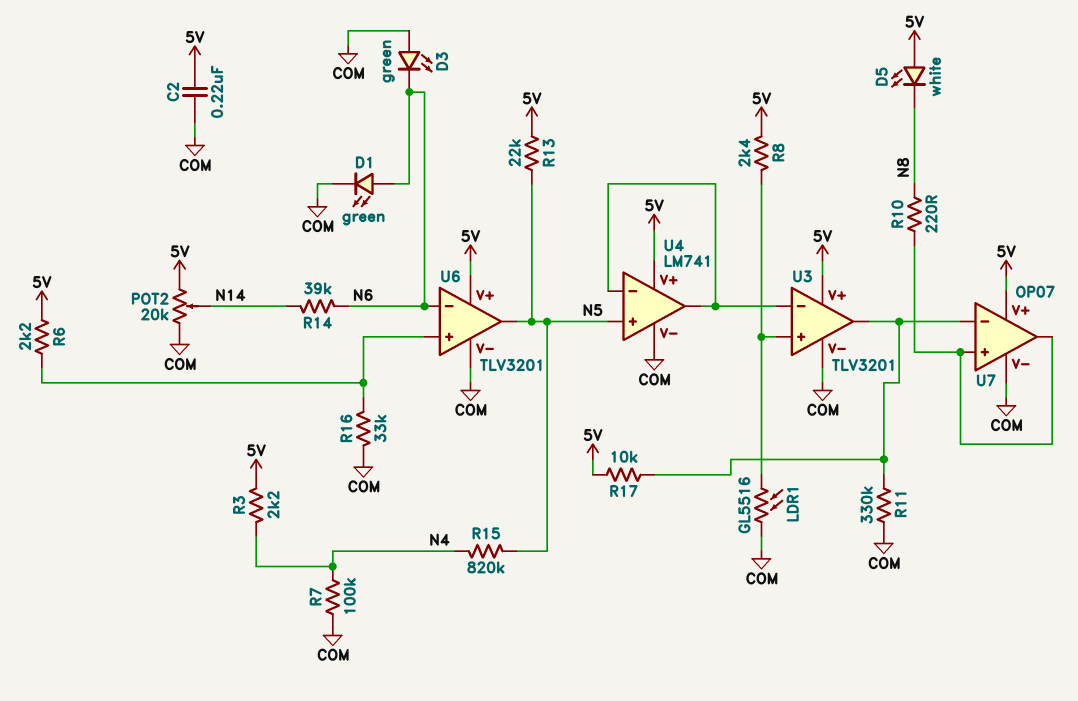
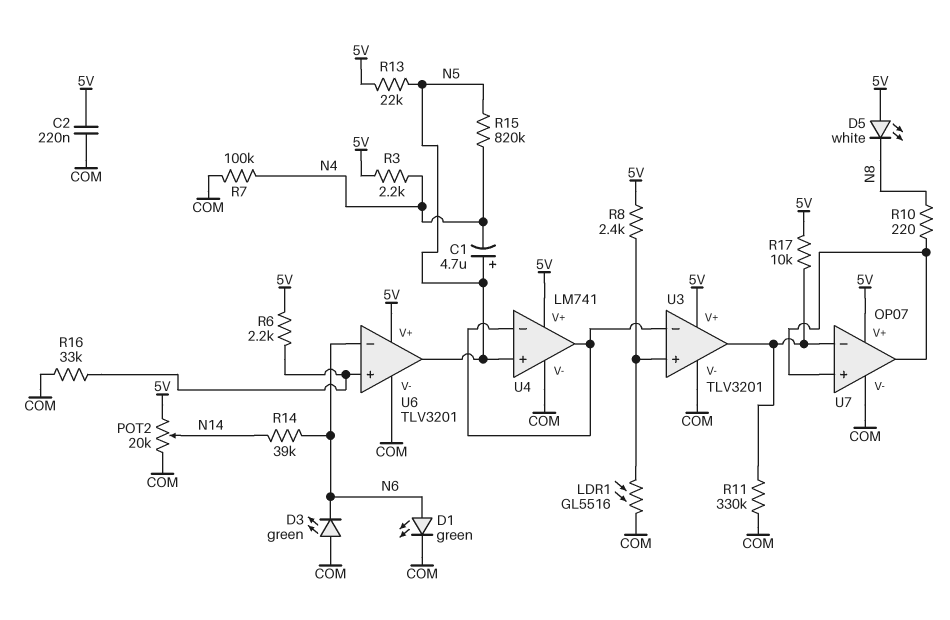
C1: none -> 4.7uF (plus N5, minus N4)

